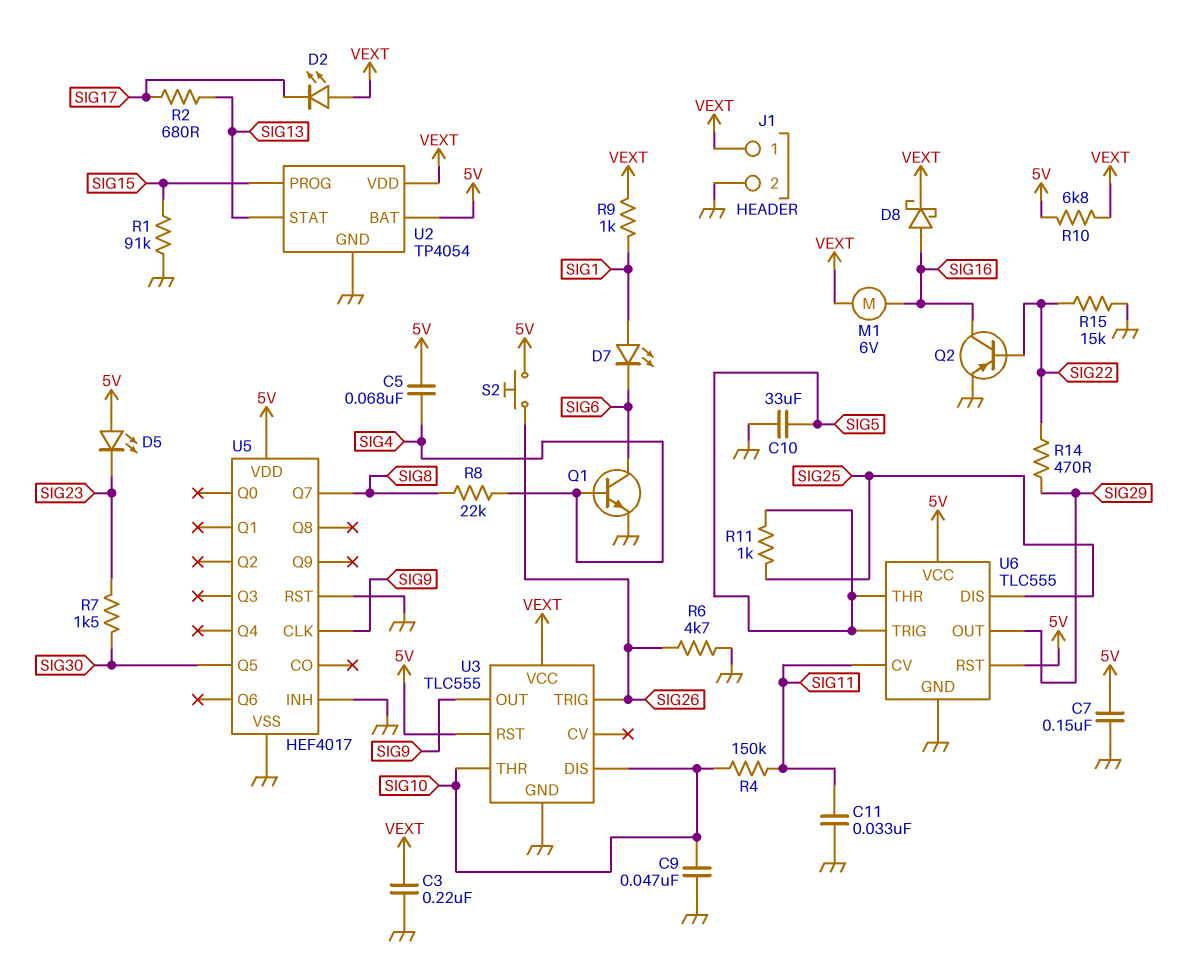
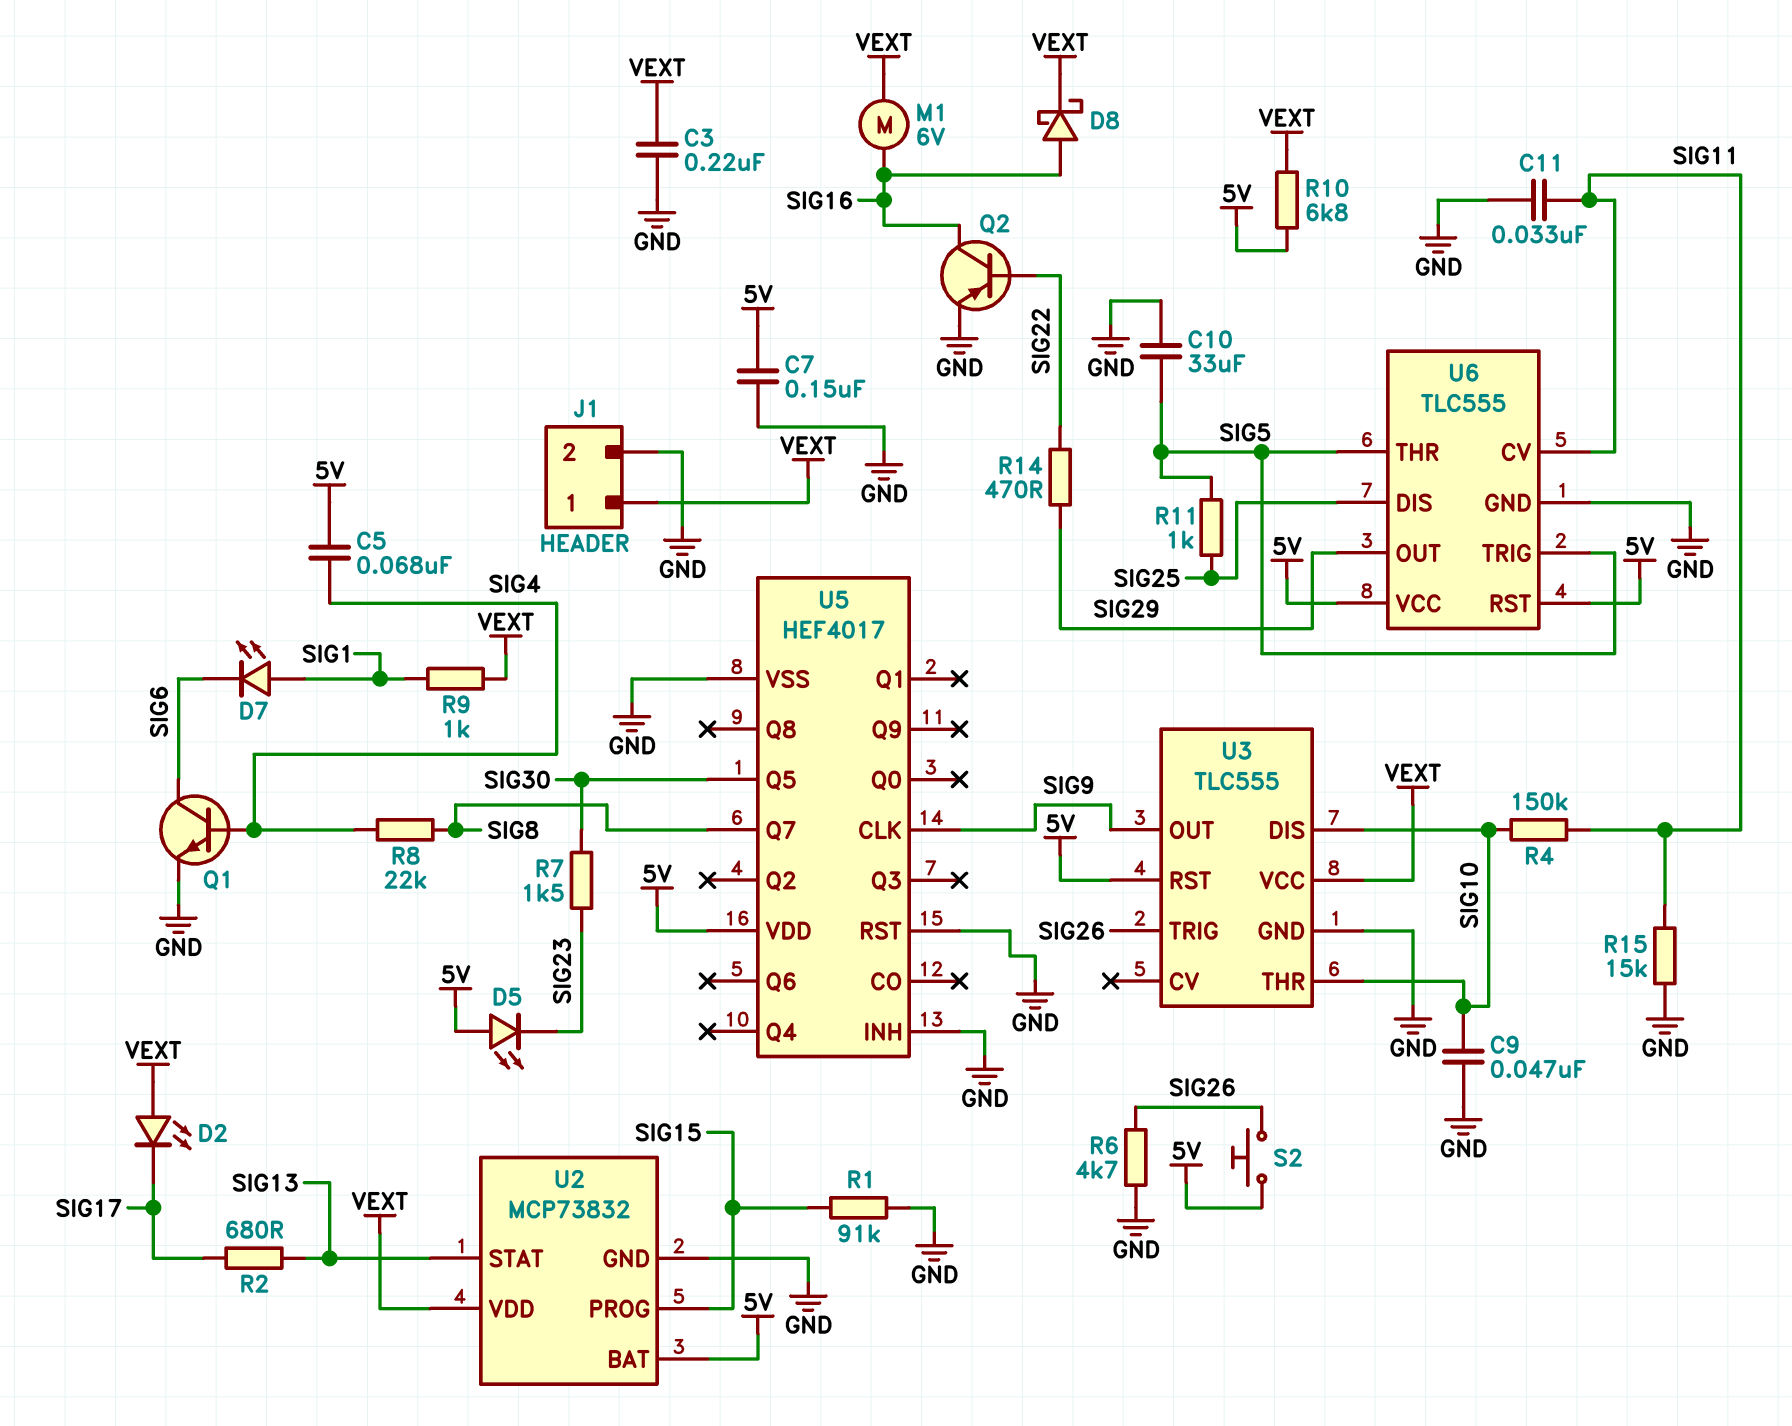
R15: 15k (GND, SIG22) -> 15k (GND, SIG11)
U2: TP4054 -> MCP73832

